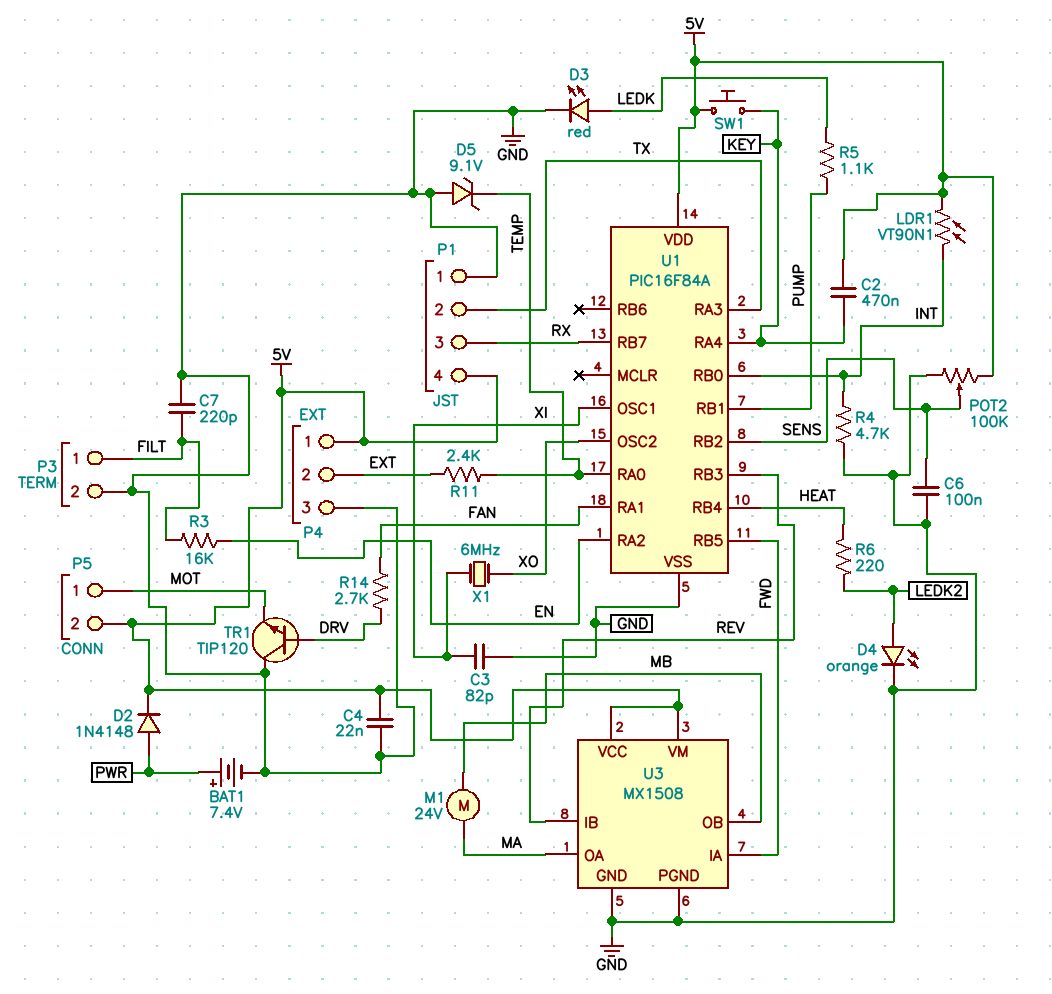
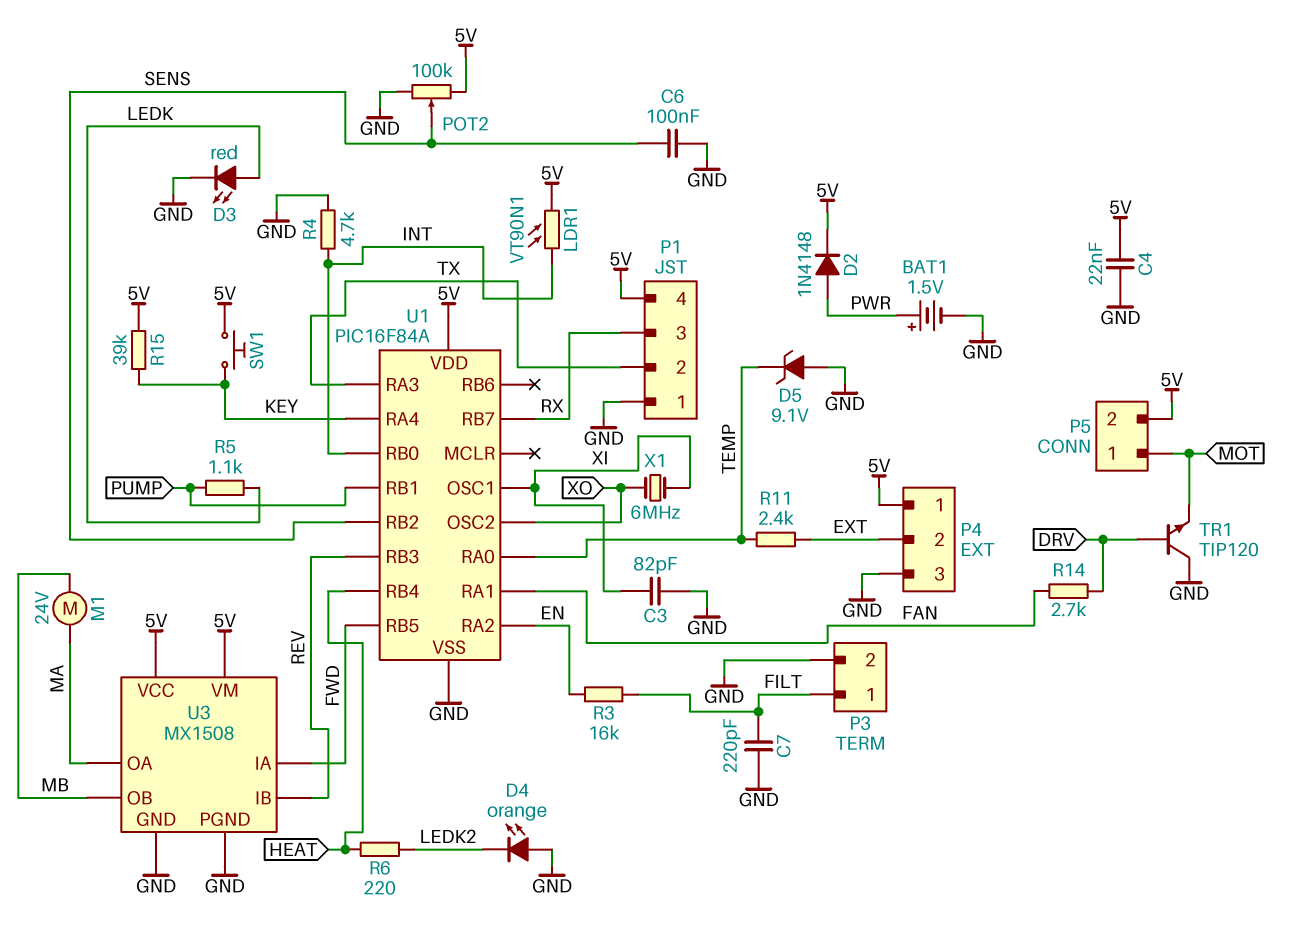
BAT1: 7.4V (plus PWR, minus GND) -> 1.5V (plus PWR, minus GND)
C2: 470nF (5V, KEY) -> none
D4: LED orange (A LEDK2, K GND) -> LED orange (A GND, K LEDK2)
R15: none -> 39k (5V, KEY)

